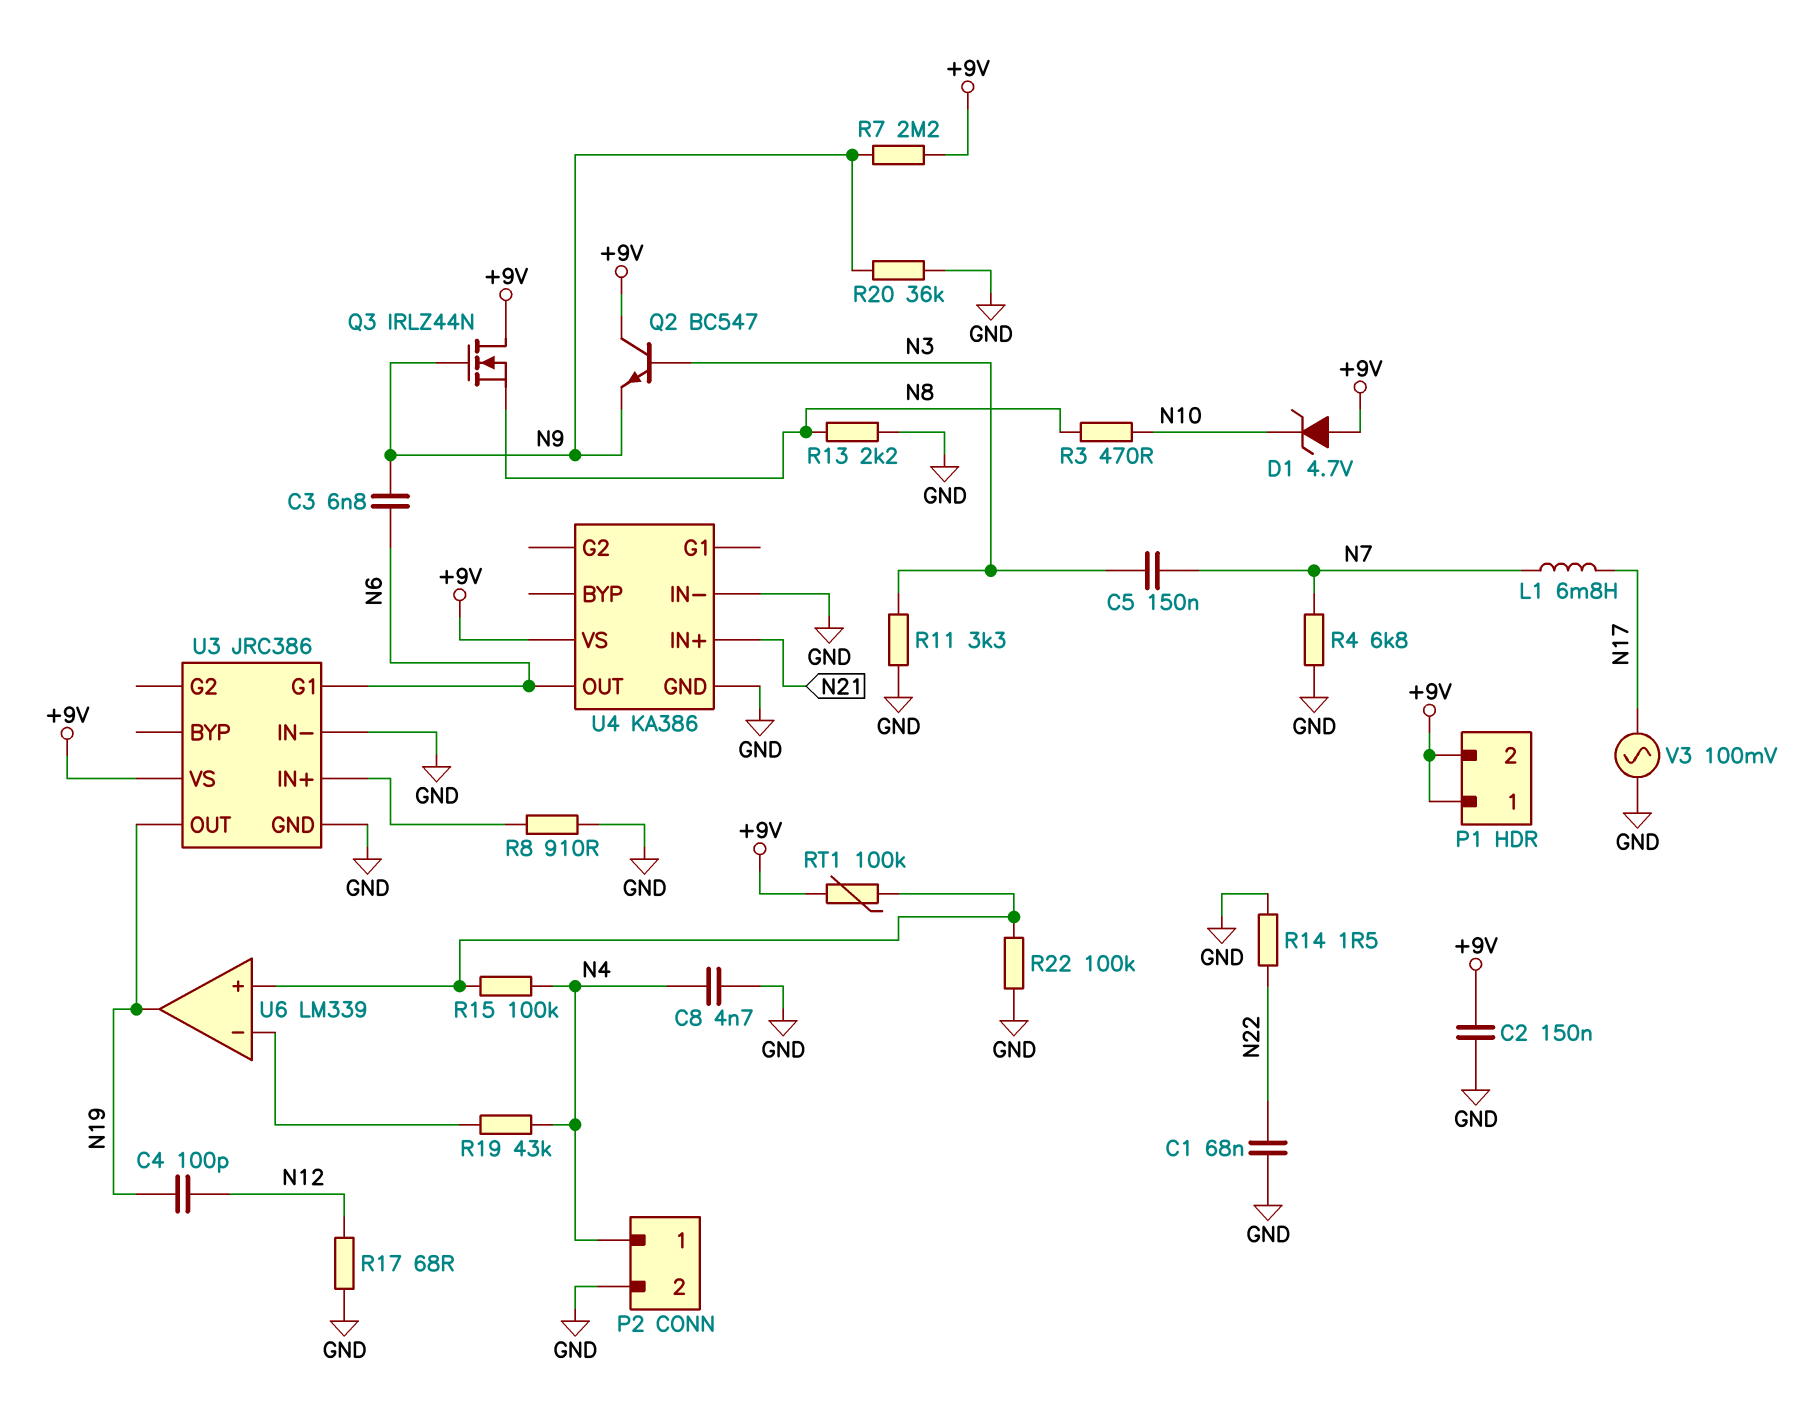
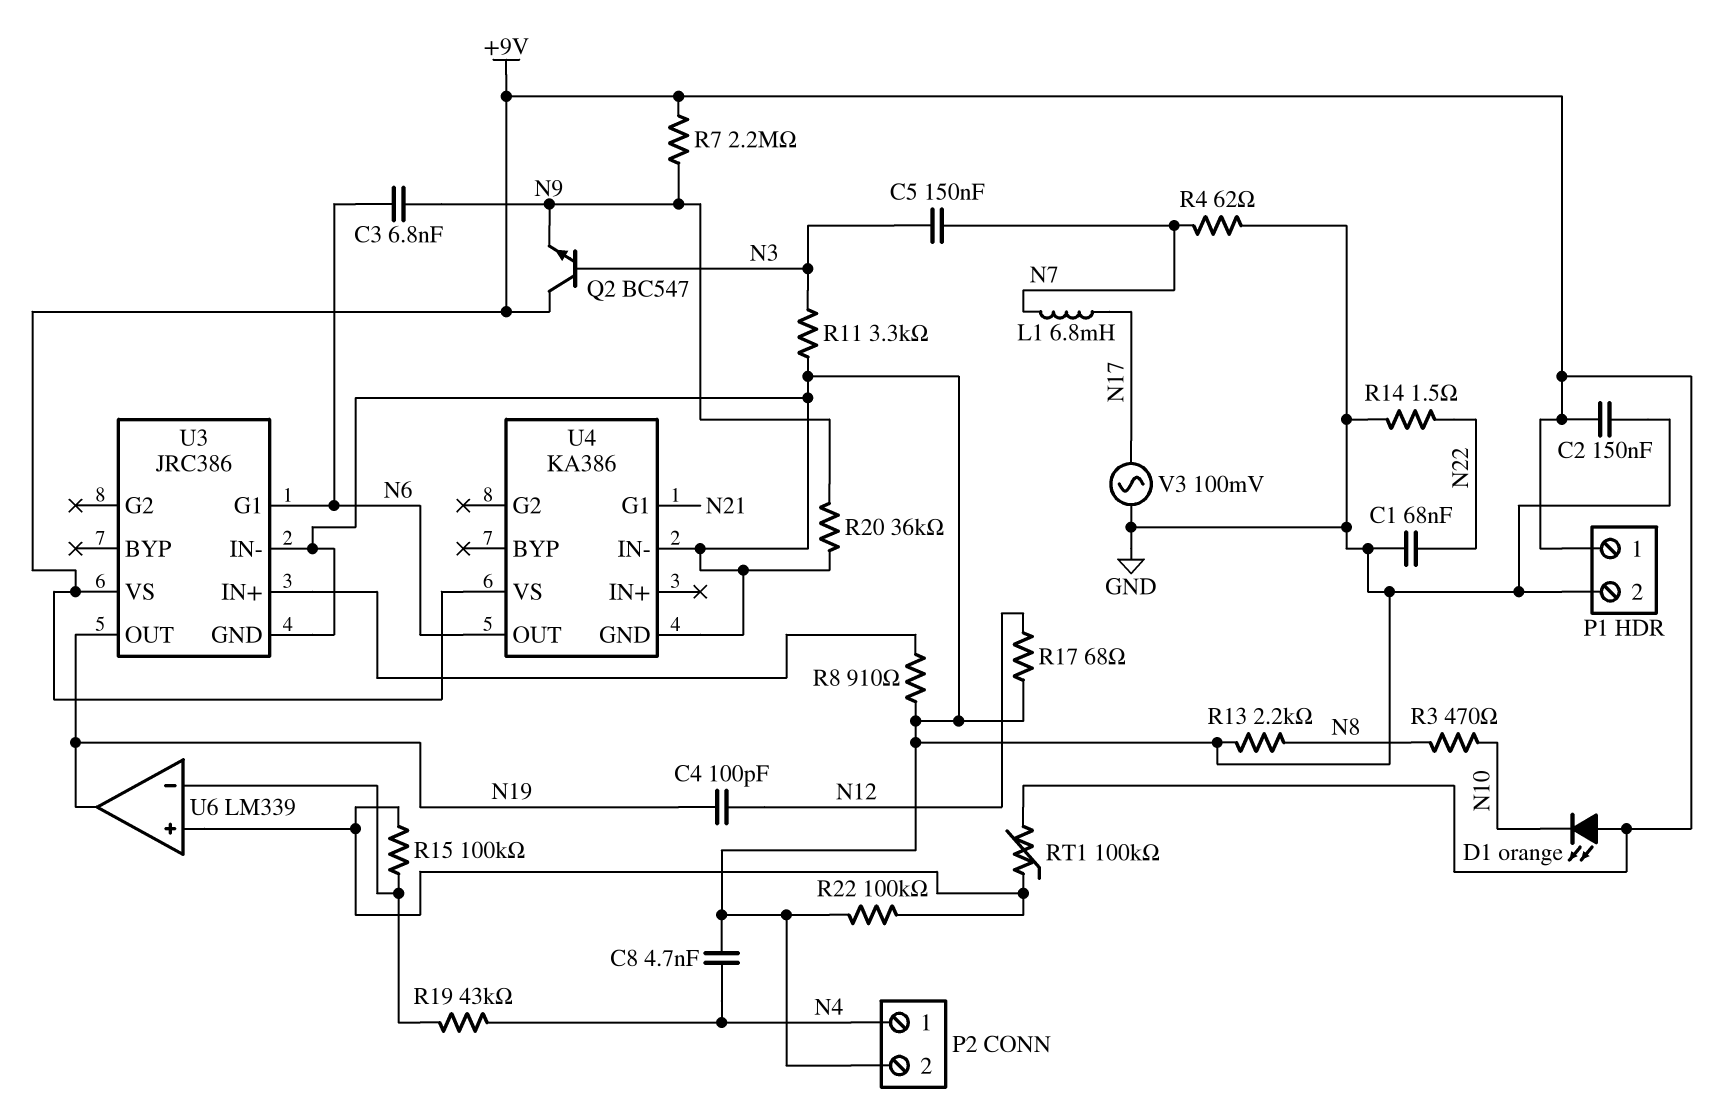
D1: zener 4.7V (A +9V, K N10) -> LED orange (A +9V, K N10)
P1 pin 2: +9V -> GND
Q3: NMOS IRLZ44N (G N9, D +9V, S N8) -> none
R4: 6.8k (GND, N7) -> 62 (GND, N7)
R15: 100k (N4, U6/in+) -> 100k (U6/in+, U6/in-)
U4 pin G1: none -> N21
U4 pin IN+: N21 -> none

